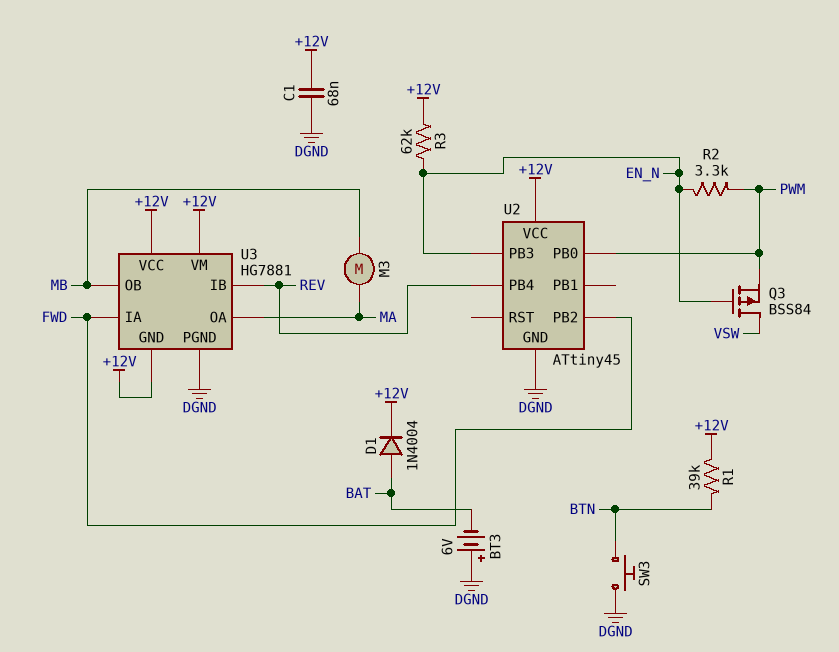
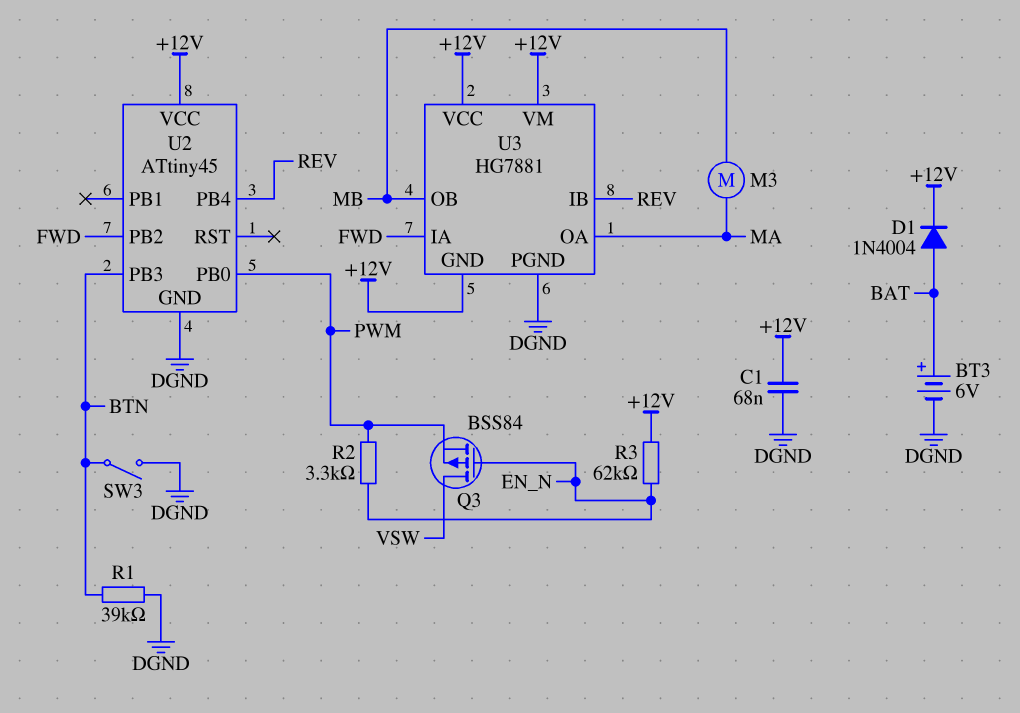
BT3: 6V (plus DGND, minus BAT) -> 6V (plus BAT, minus DGND)
R1: 39k (+12V, BTN) -> 39k (BTN, DGND)
SW3: button (BTN, DGND) -> switch (BTN, DGND)
U2 pin PB3: EN_N -> BTN

